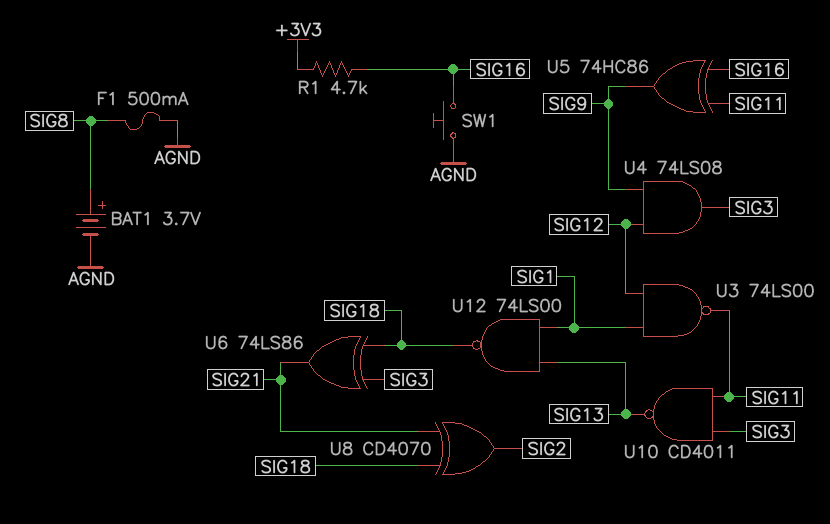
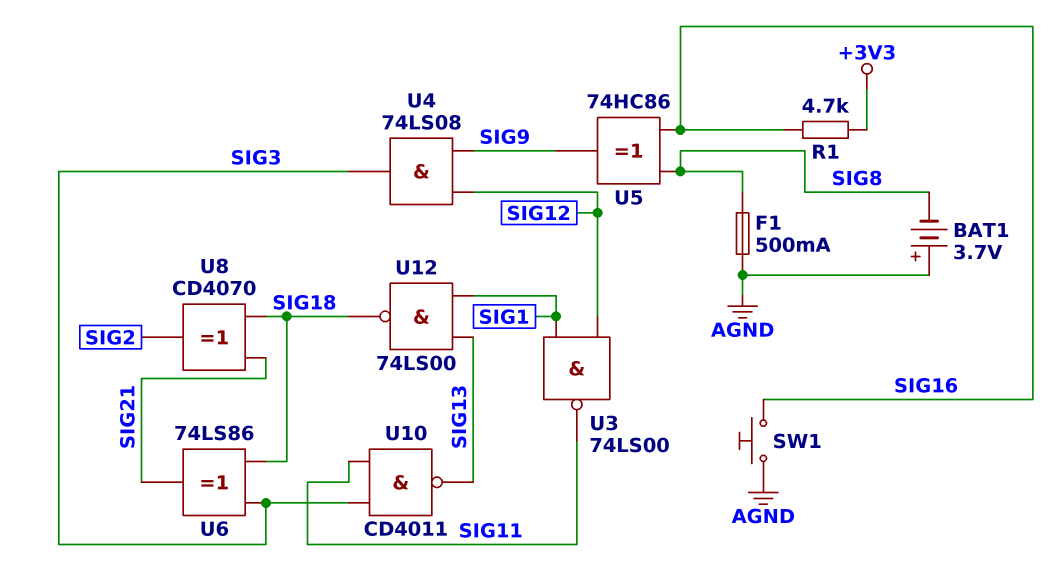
BAT1: 3.7V (plus SIG8, minus AGND) -> 3.7V (plus AGND, minus SIG8)
U5: XOR 74HC86 (in SIG11, in SIG16, out SIG9) -> XOR 74HC86 (in SIG8, in SIG16, out SIG9)

